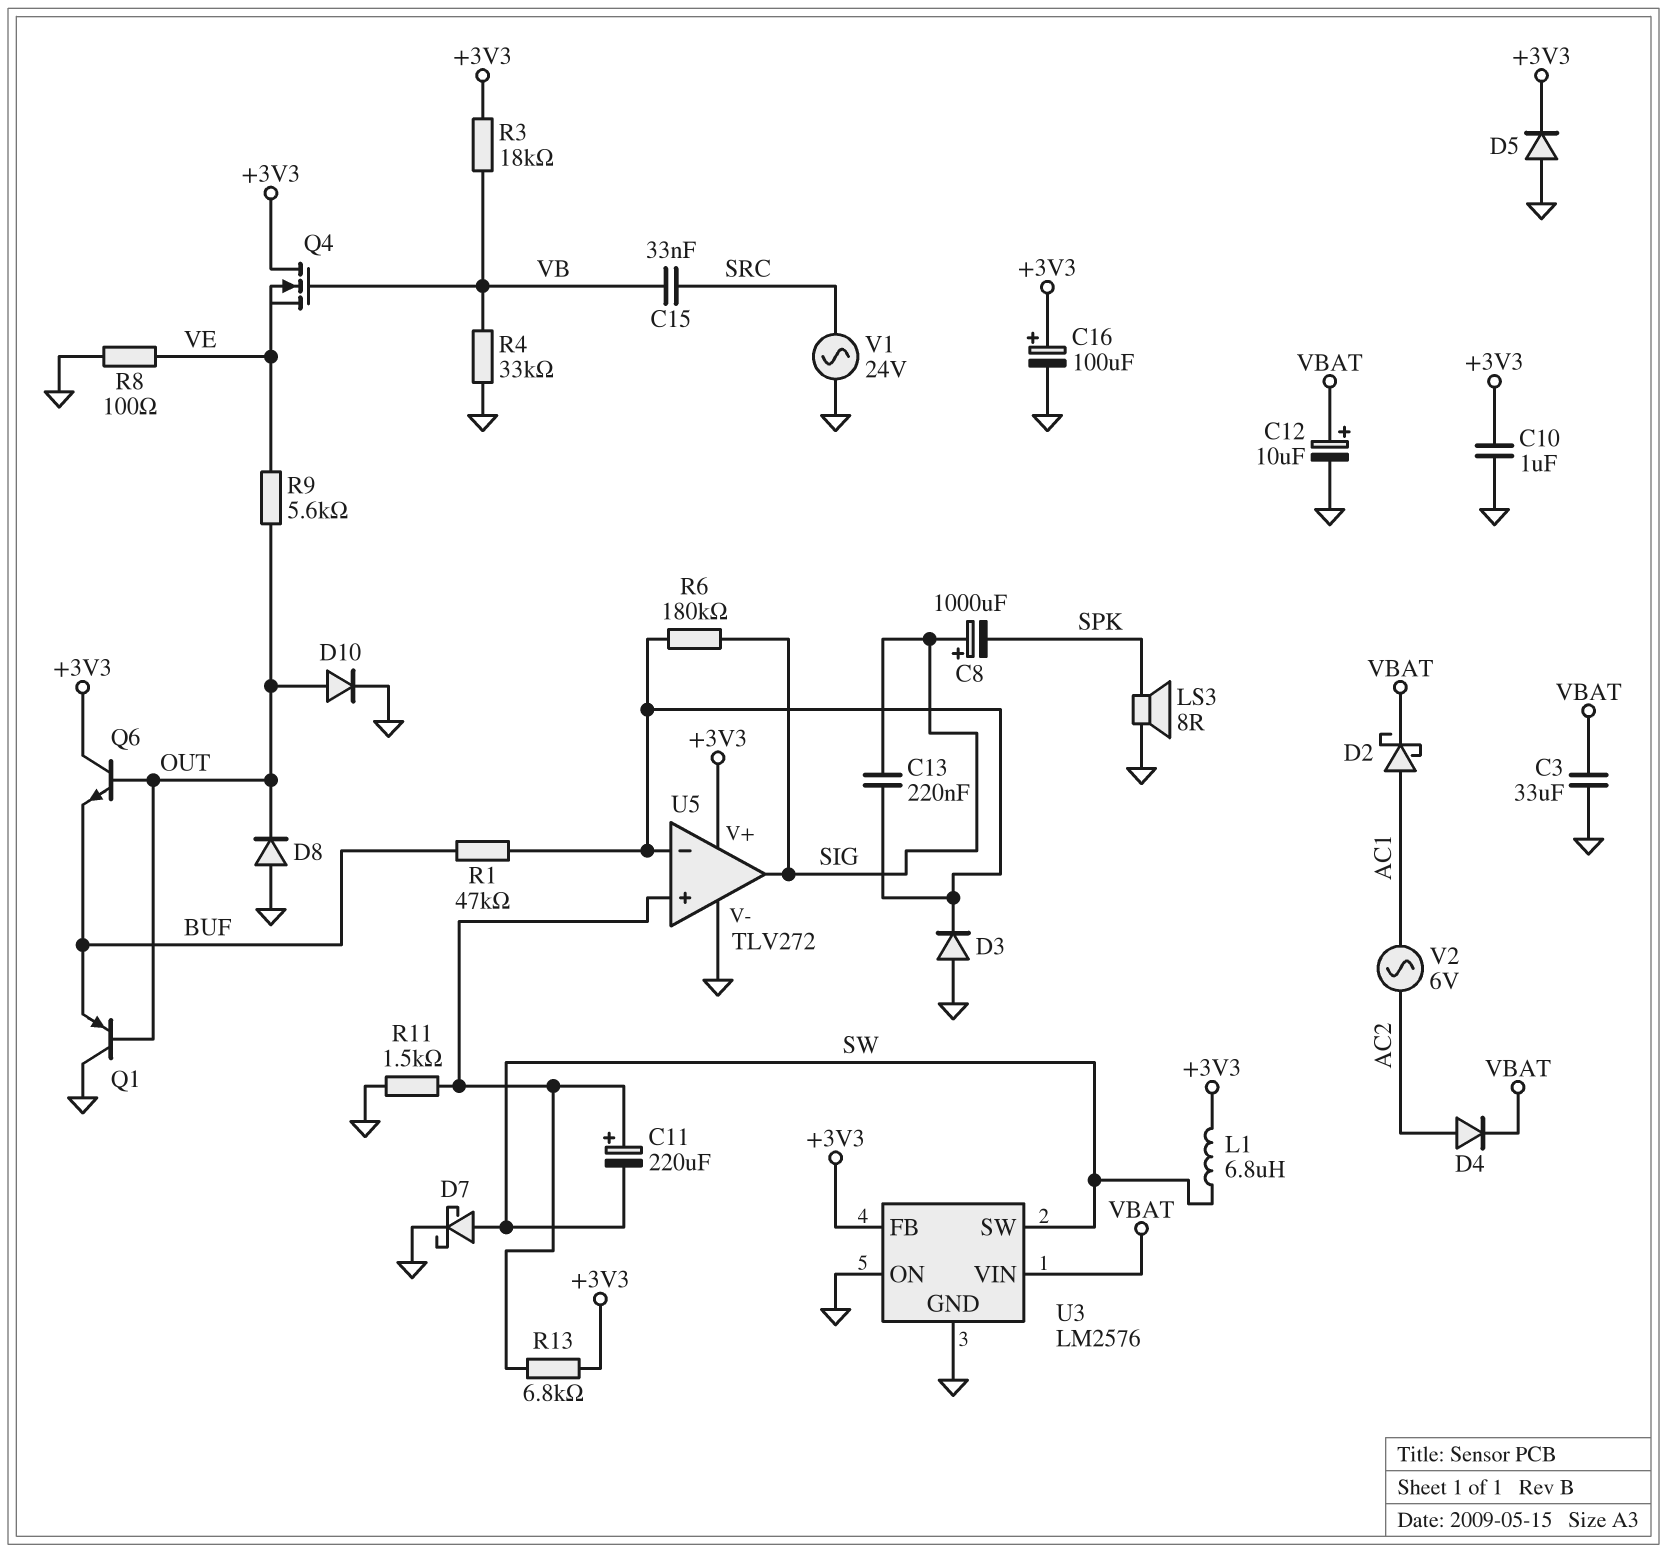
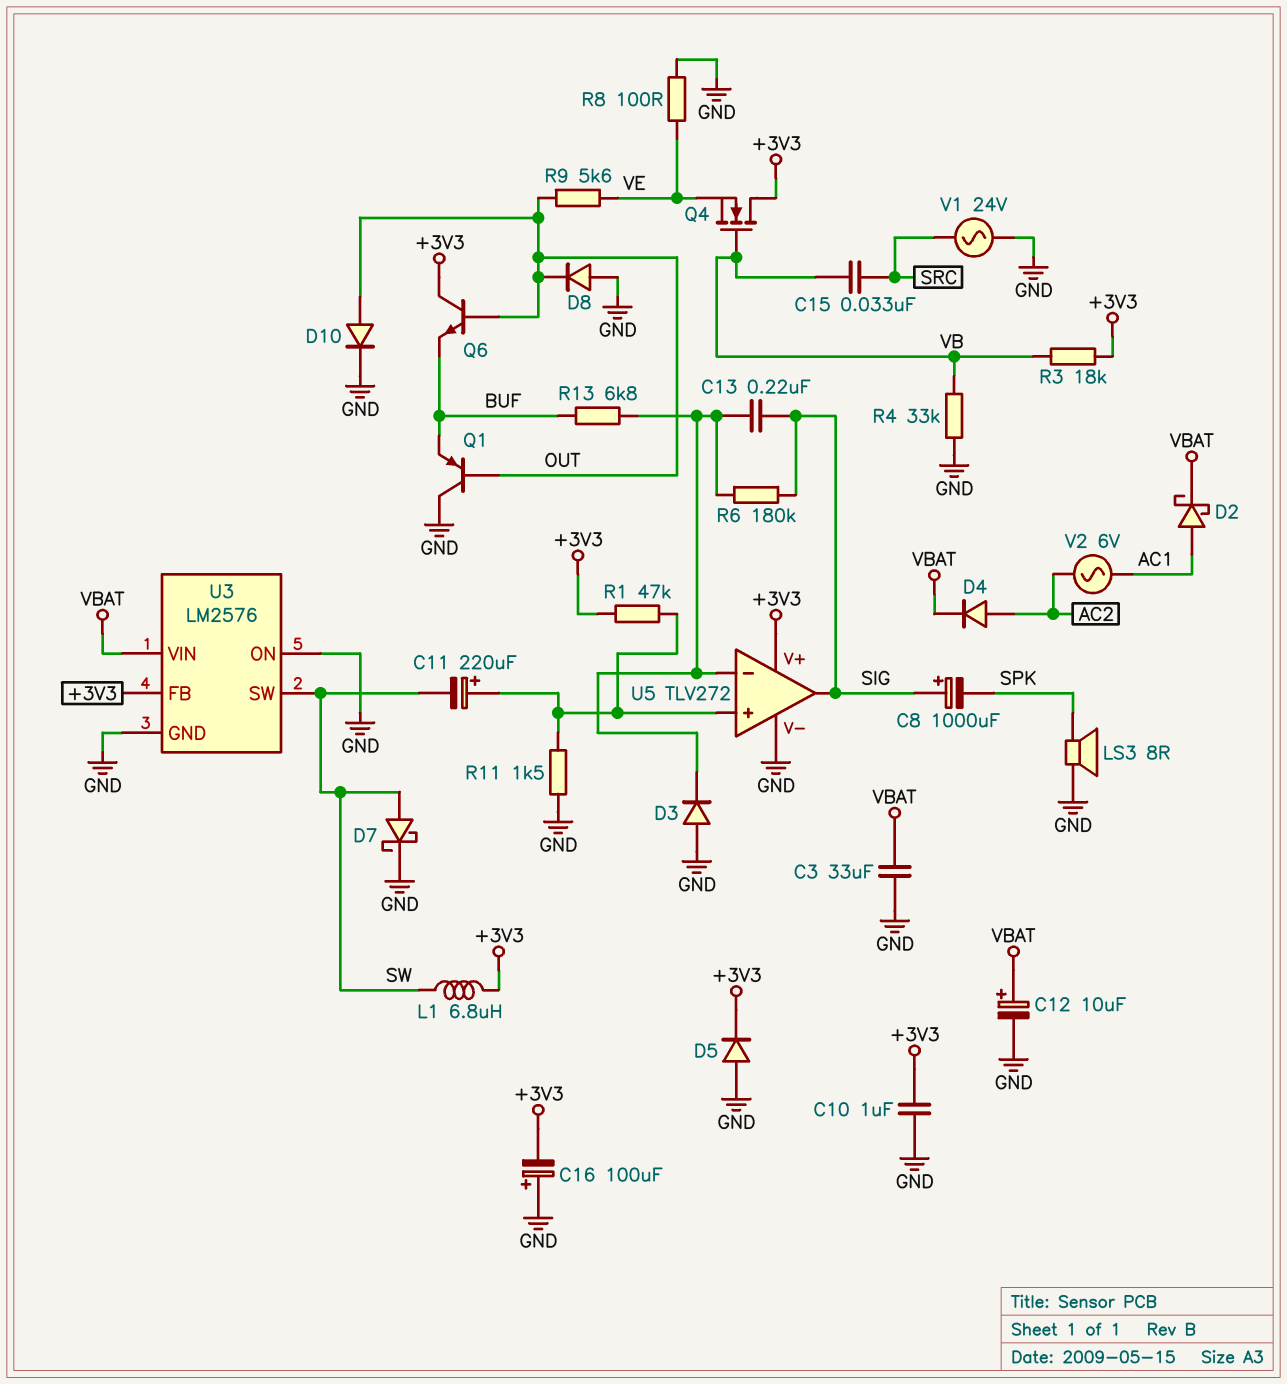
C16: 100uF (plus +3V3, minus GND) -> 100uF (plus GND, minus +3V3)
R1: 47k (BUF, U5/in-) -> 47k (+3V3, U5/in+)
R13: 6.8k (+3V3, U5/in+) -> 6.8k (BUF, U5/in-)

